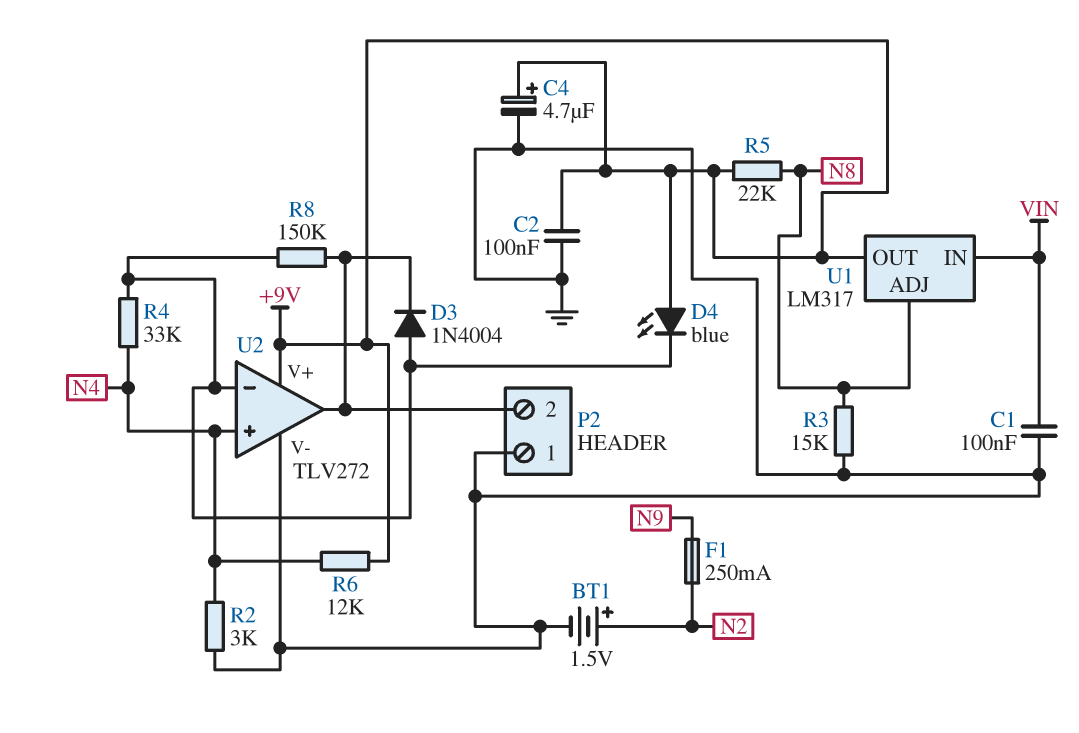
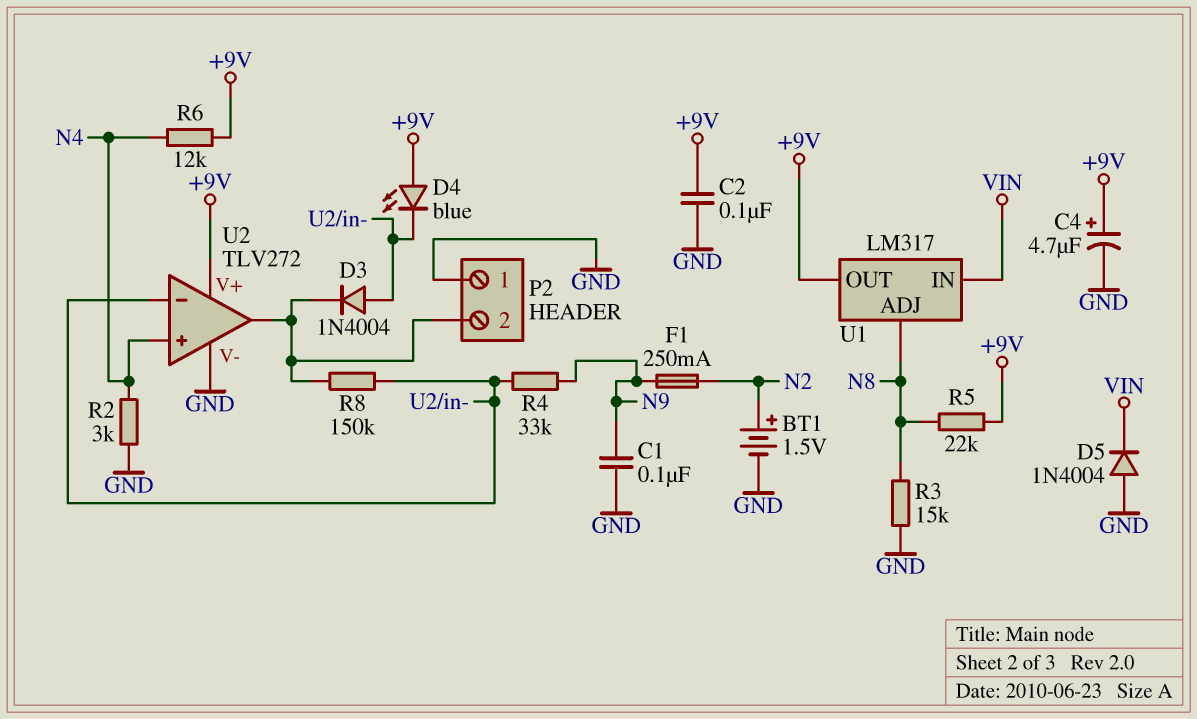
C1: 100nF (GND, VIN) -> 100nF (GND, N9)
D5: none -> diode 1N4004 (A GND, K VIN)
R4: 33k (N4, U2/in-) -> 33k (N9, U2/in-)

